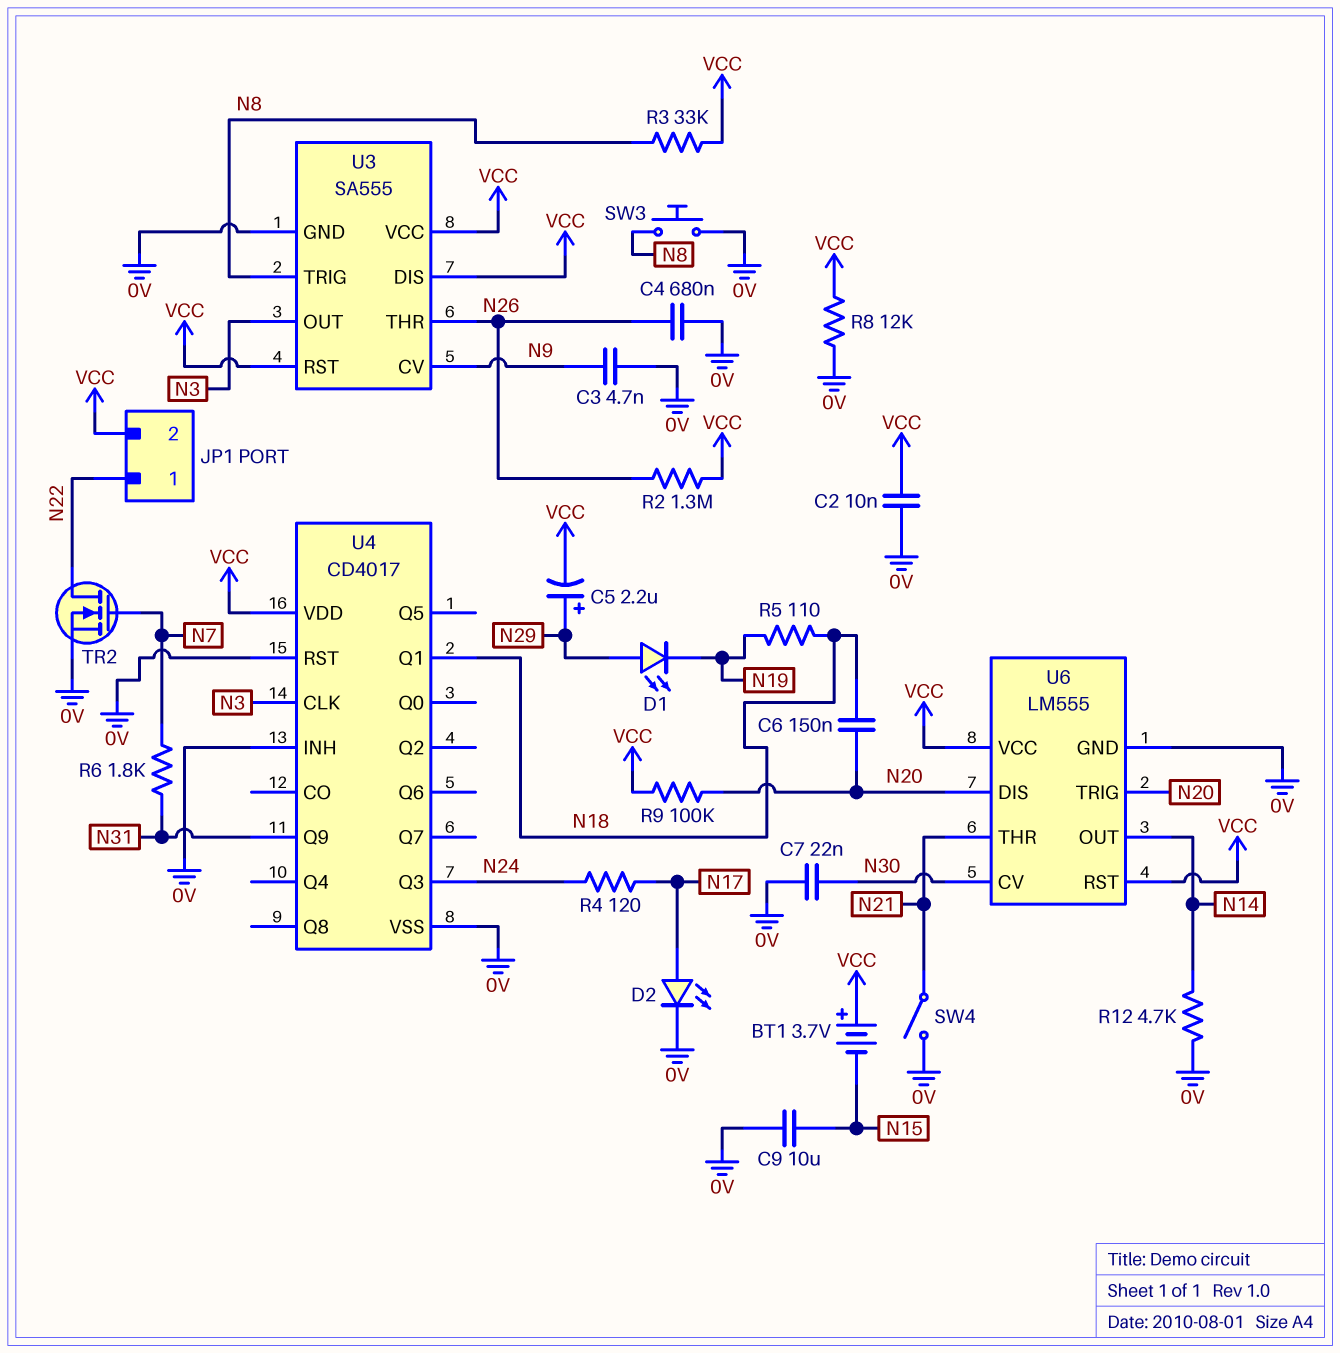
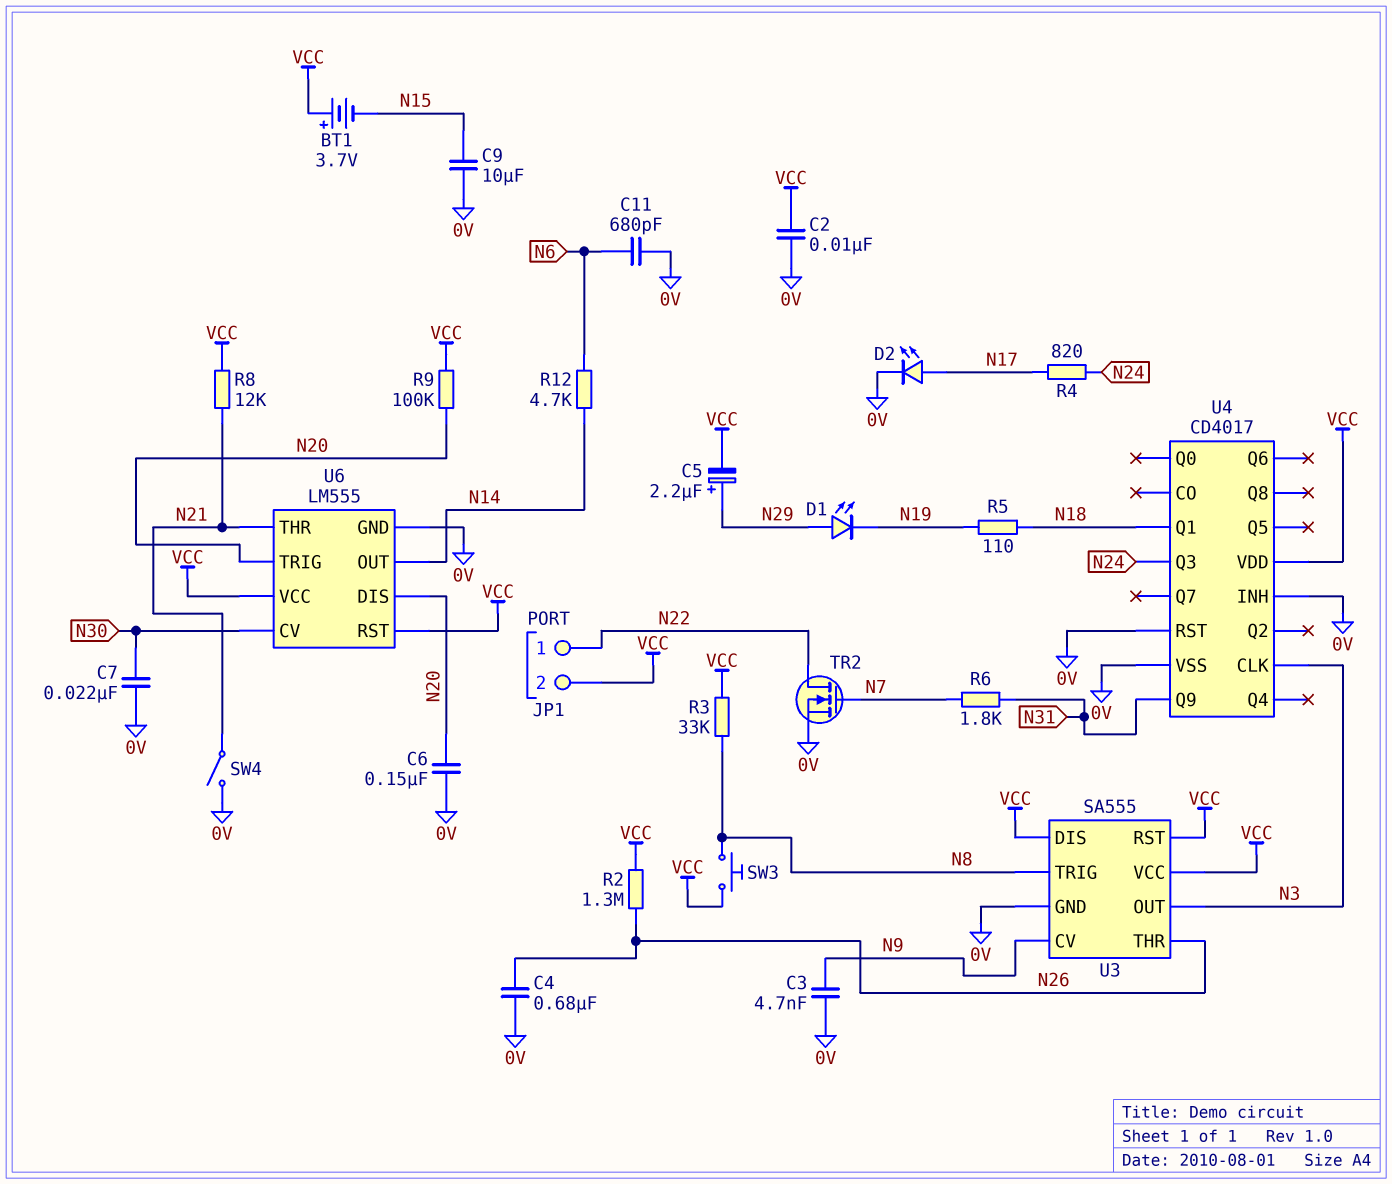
C6: 150nF (N18, N20) -> 150nF (0V, N20)
C11: none -> 680pF (0V, N6)
R4: 120 (N17, N24) -> 820 (N17, N24)
R8: 12k (0V, VCC) -> 12k (N21, VCC)
R12: 4.7k (0V, N14) -> 4.7k (N6, N14)
SW3: button (0V, N8) -> button (N8, VCC)

